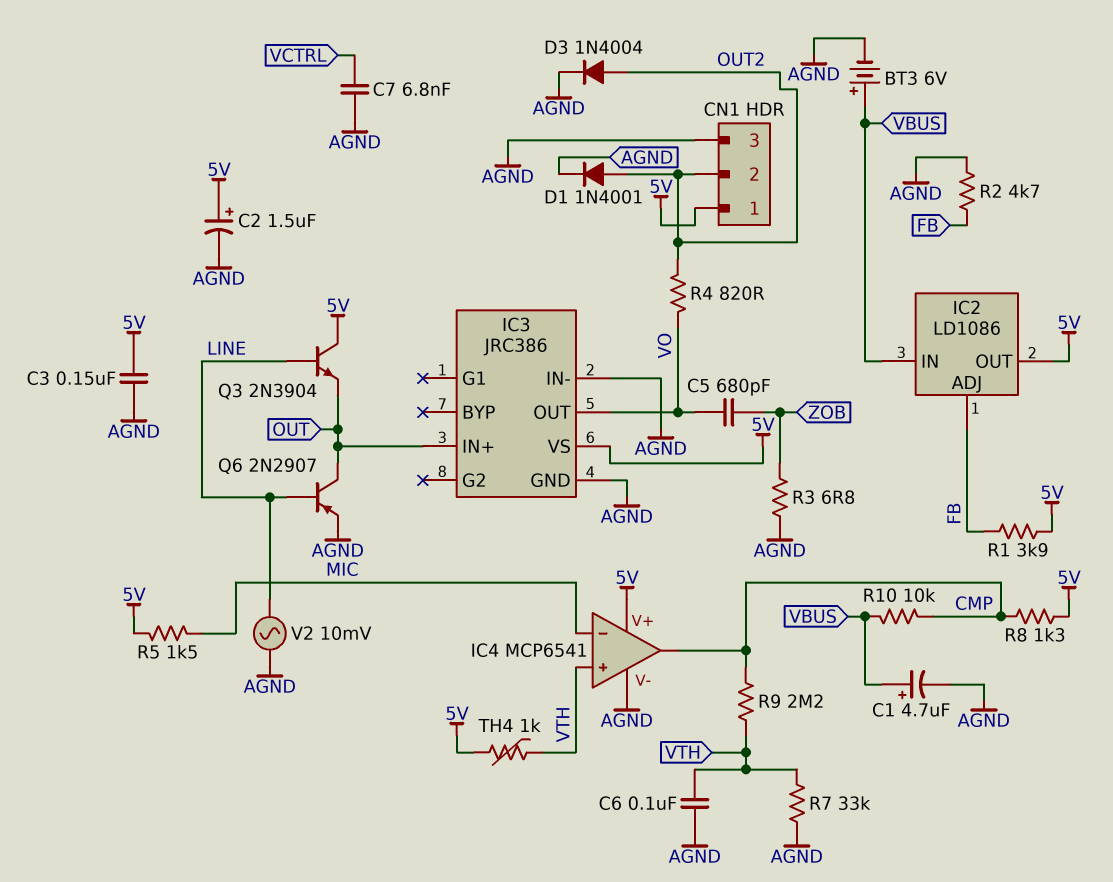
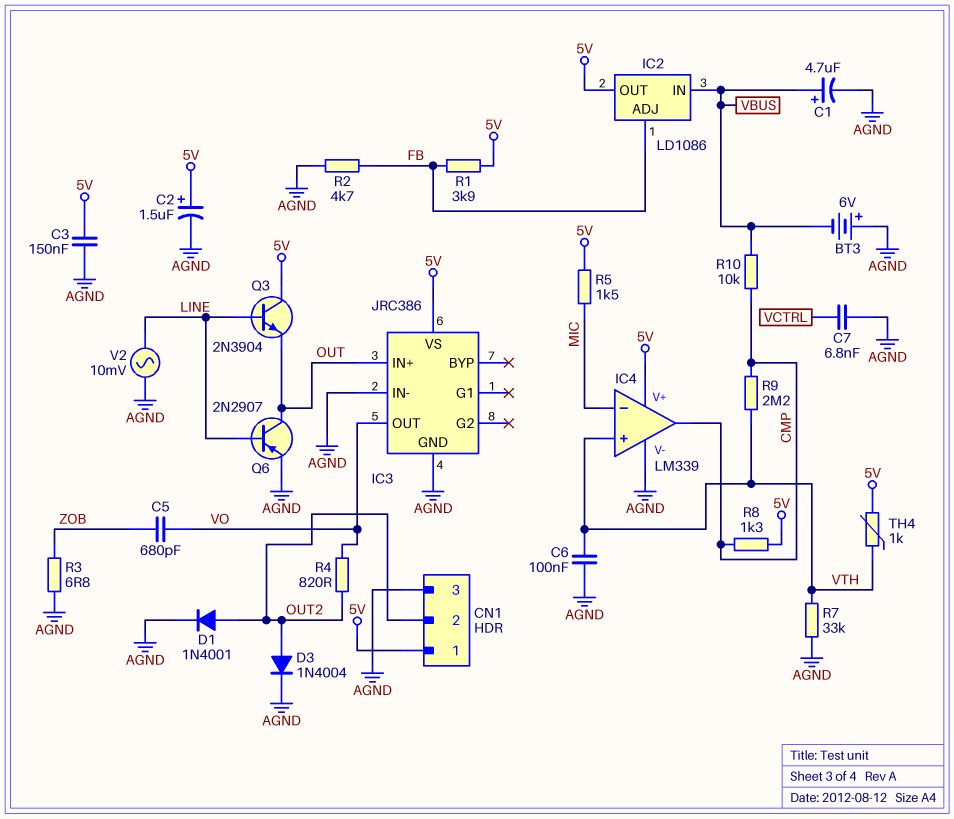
BT3: 6V (plus VBUS, minus AGND) -> 6V (plus AGND, minus VBUS)
IC4: MCP6541 -> LM339

